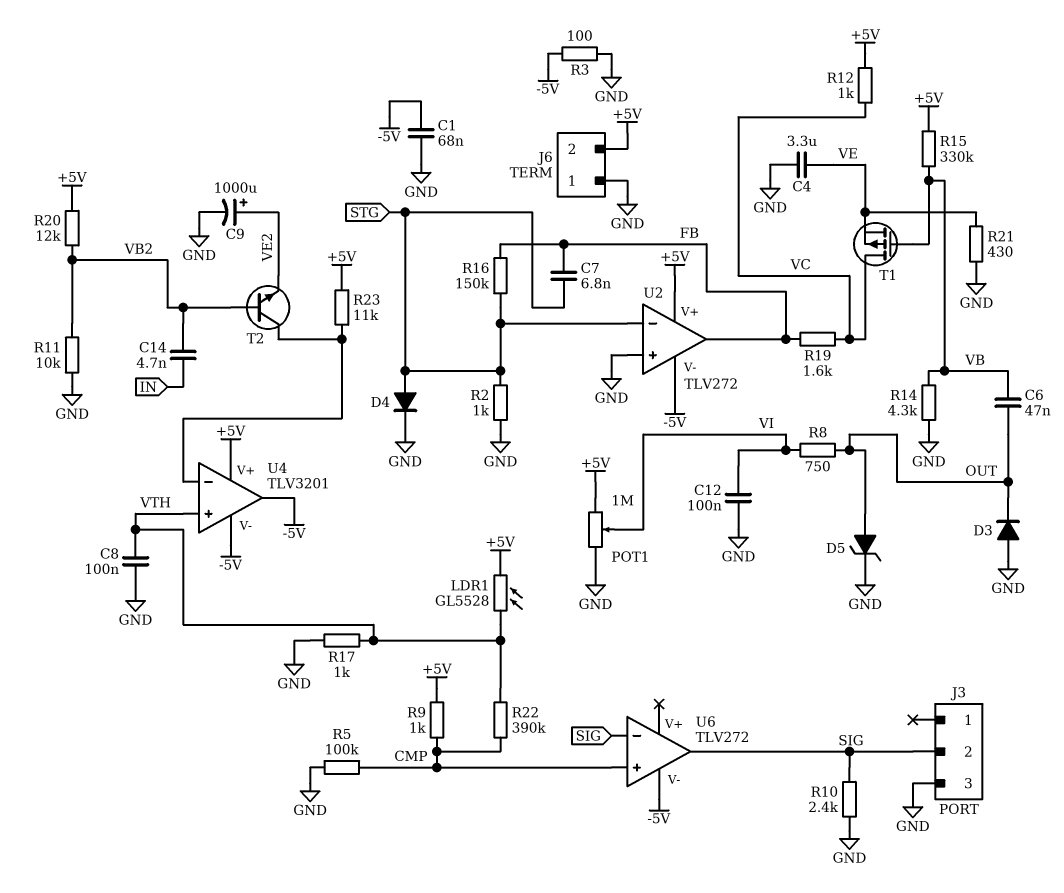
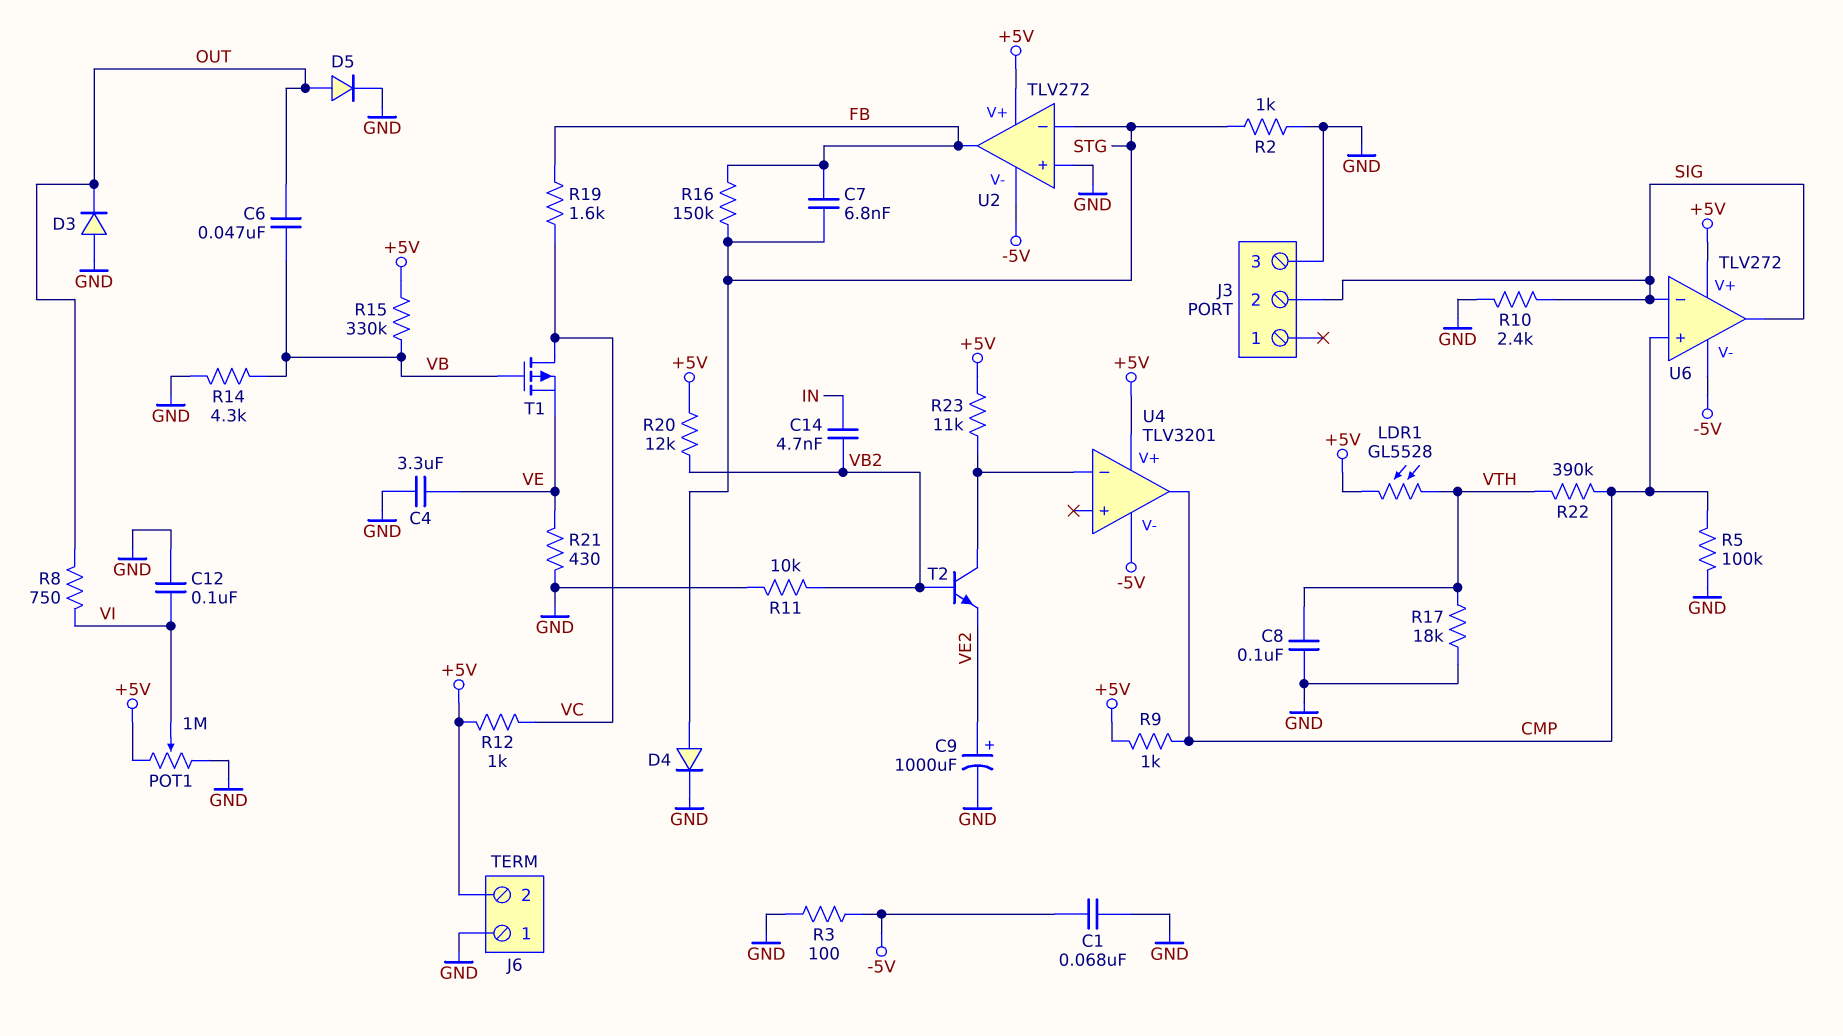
D5: zener (A OUT, K GND) -> diode (A OUT, K GND)
R17: 1k (GND, VTH) -> 18k (GND, VTH)
U4 pin in+: VTH -> none
U4 pin out: -5V -> CMP
U6 pin V+: none -> +5V

